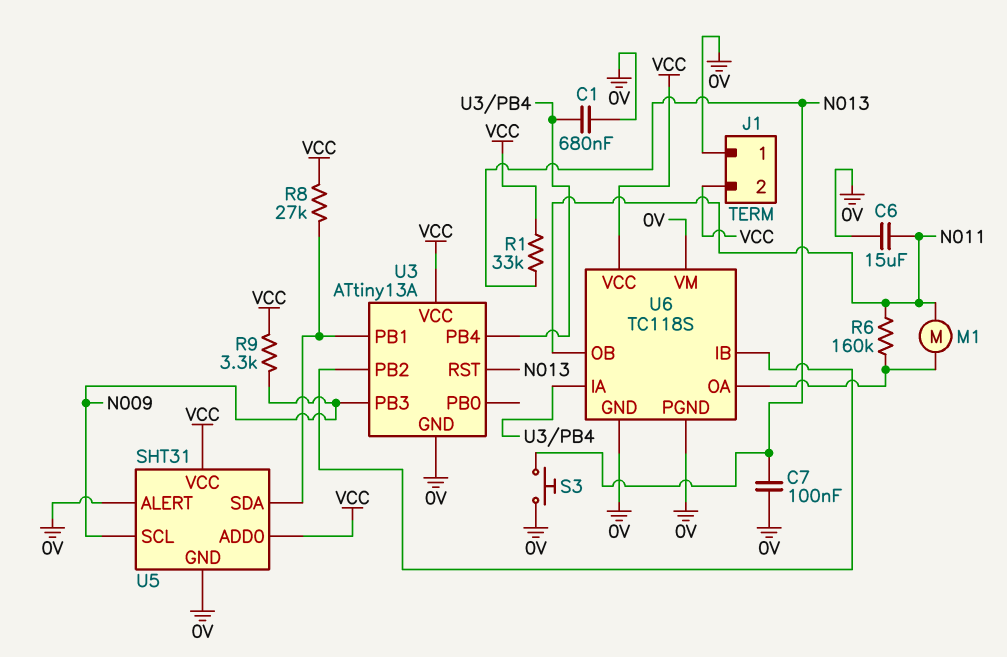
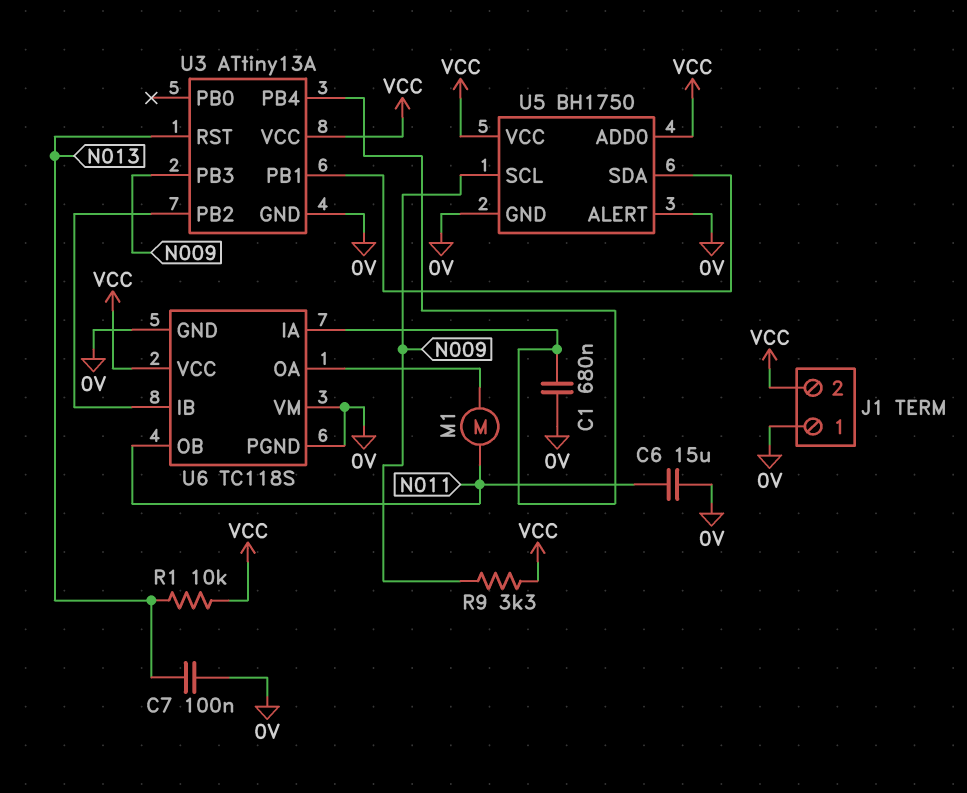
R1: 33k (N013, VCC) -> 10k (N013, VCC)
R6: 160k (N011, U6/OA) -> none
R8: 27k (U3/PB1, VCC) -> none
S3: button (0V, N013) -> none
U5: SHT31 -> BH1750

